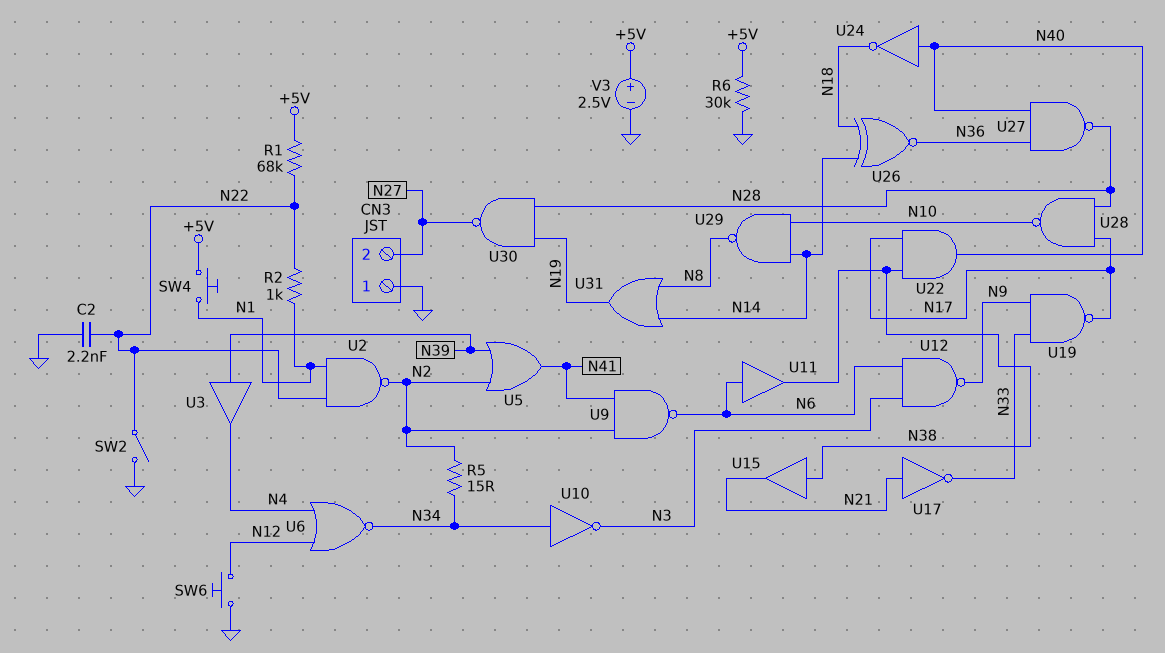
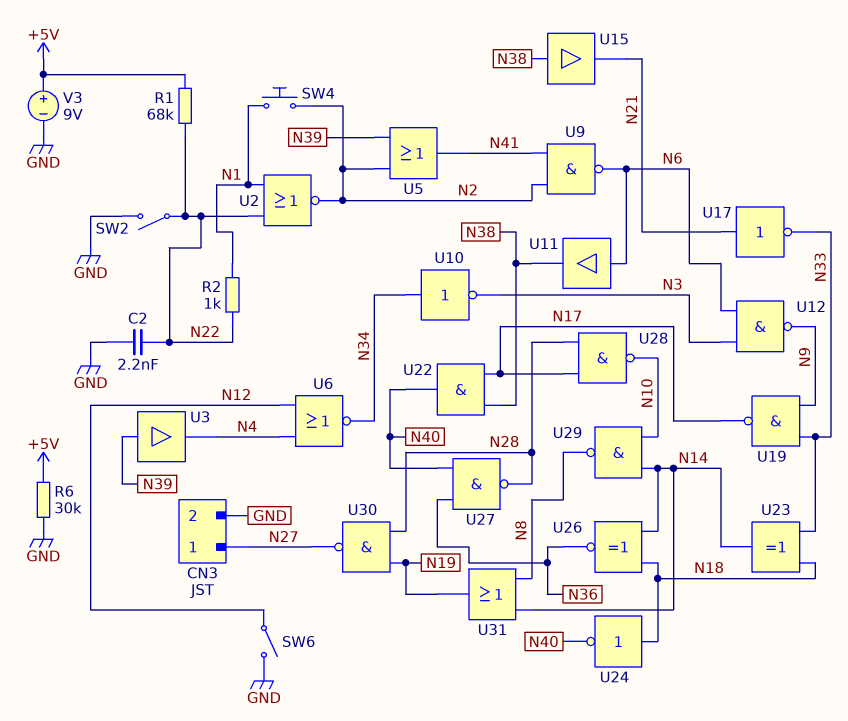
CN3 pin 1: GND -> N27
CN3 pin 2: N27 -> GND
R5: 15 (N2, N34) -> none
SW4: button (+5V, N1) -> button (N1, N2)
SW6: button (GND, N12) -> switch (GND, N12)
U2: NAND (in N1, in N22, out N2) -> NOR (in N1, in N22, out N2)
U23: none -> XOR (in N18, in N33, out N14)
U24: NOT (in N40, out N18) -> NOT (in N18, out N40)
V3: 2.5V (plus +5V, minus GND) -> 9V (plus +5V, minus GND)

